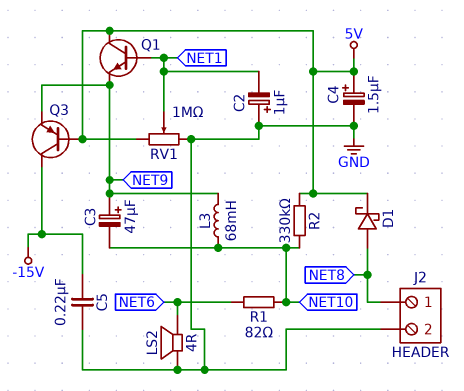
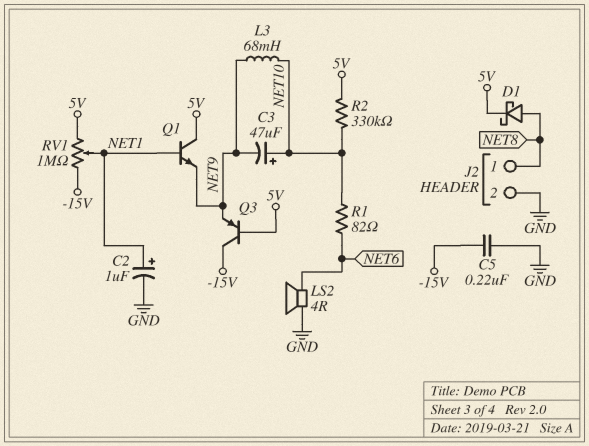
C2: 1uF (plus GND, minus NET1) -> 1uF (plus NET1, minus GND)
C3: 47uF (plus NET9, minus NET10) -> 47uF (plus NET10, minus NET9)
C4: 1.5uF (plus 5V, minus GND) -> none
RV1: 1M (5V, GND, wiper NET1) -> 1M (-15V, 5V, wiper NET1)

